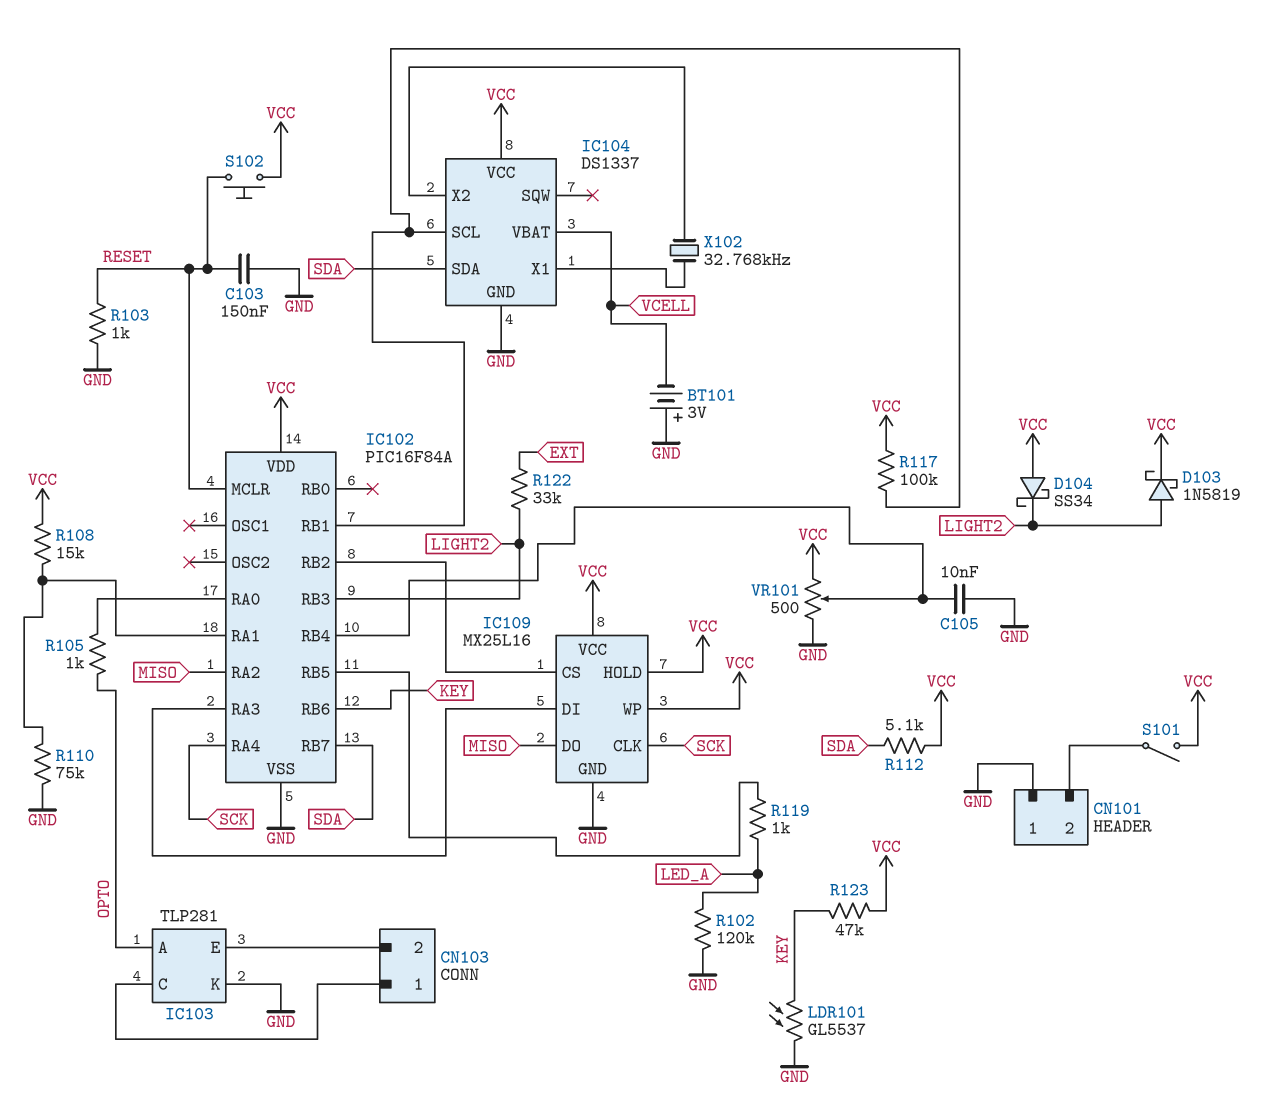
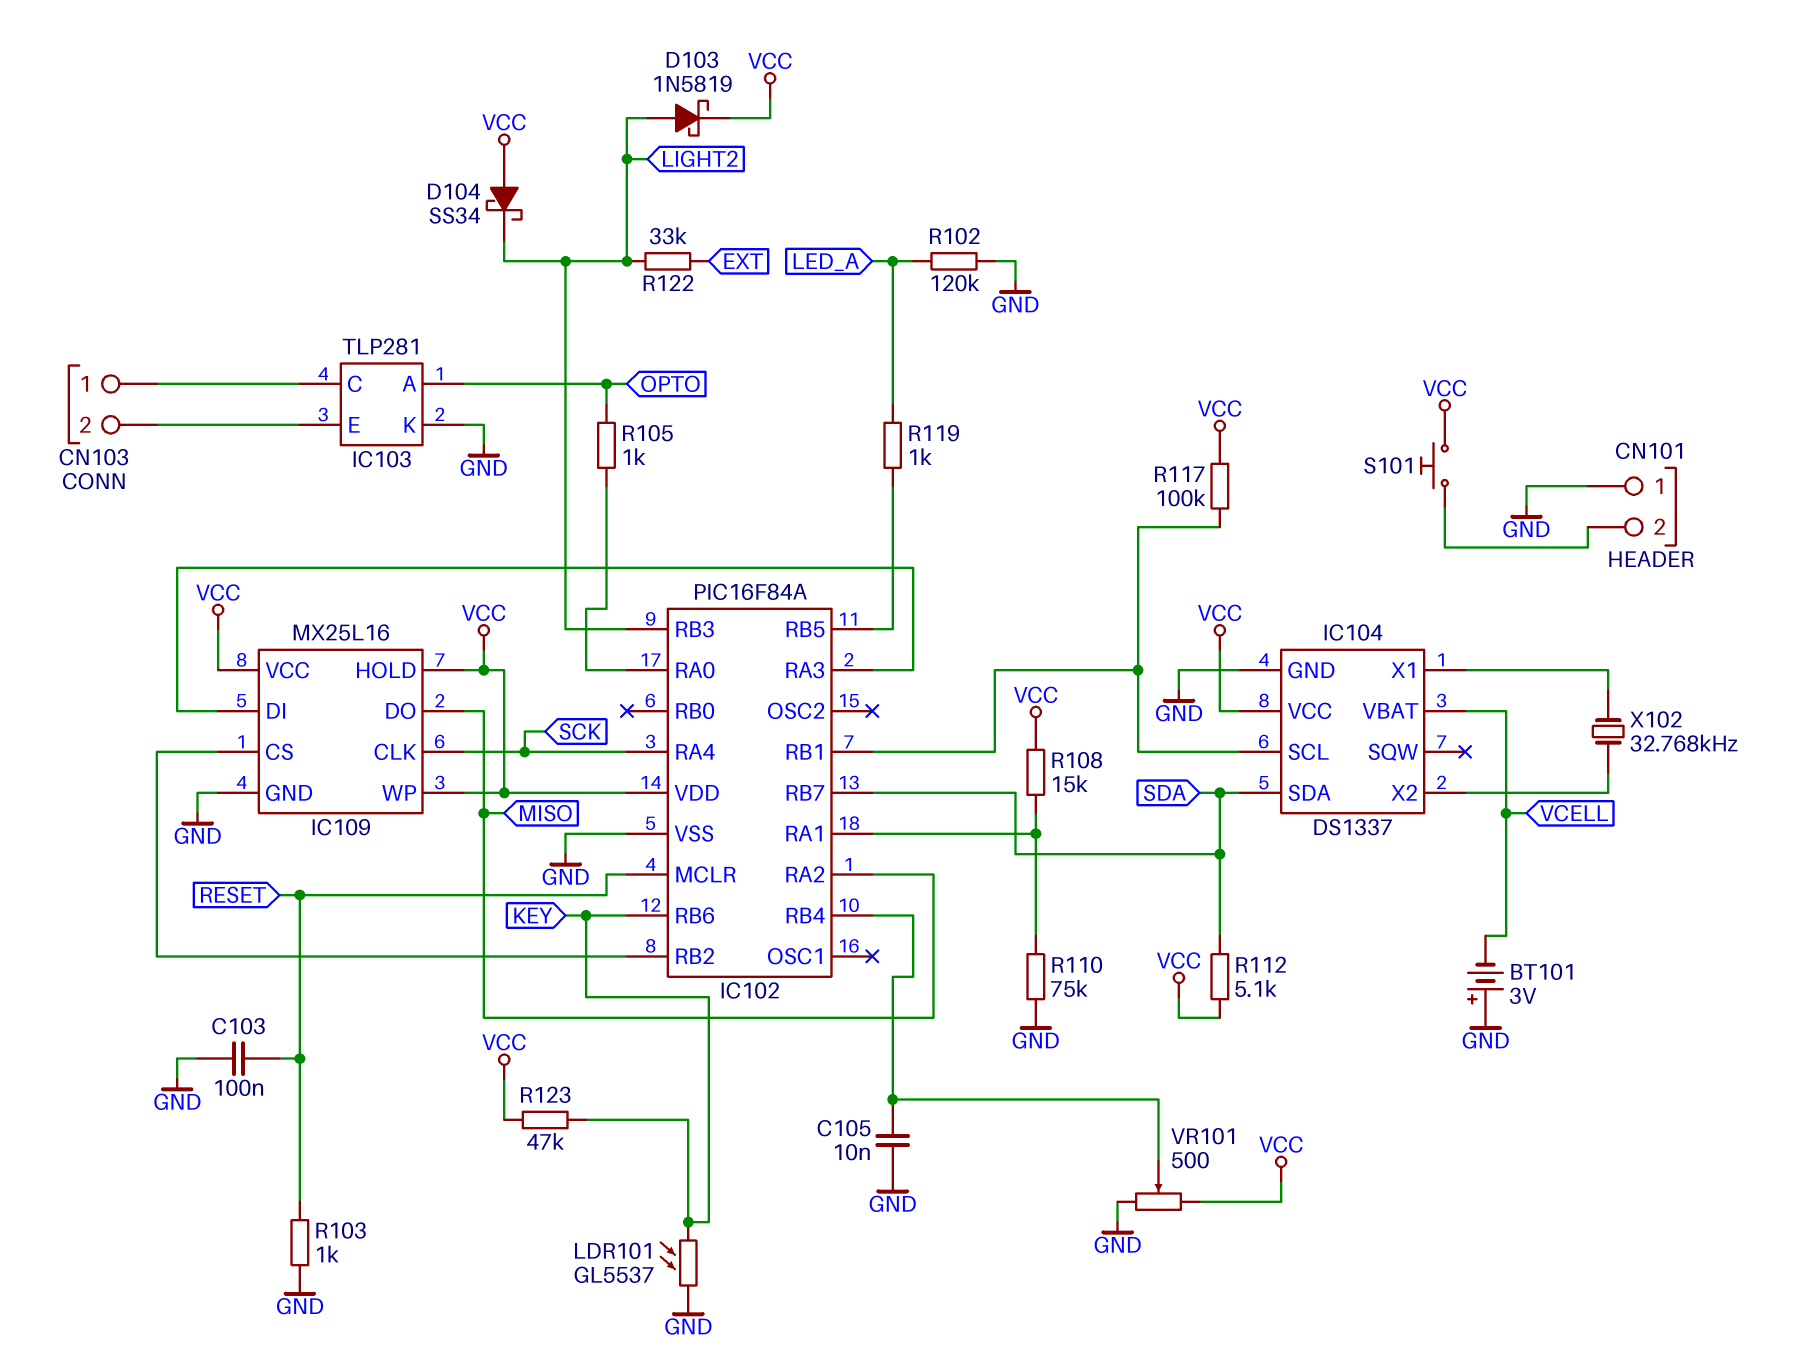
C103: 150nF (GND, RESET) -> 100nF (GND, RESET)
S101: switch (CN101/2, VCC) -> button (CN101/2, VCC)
S102: button (RESET, VCC) -> none

